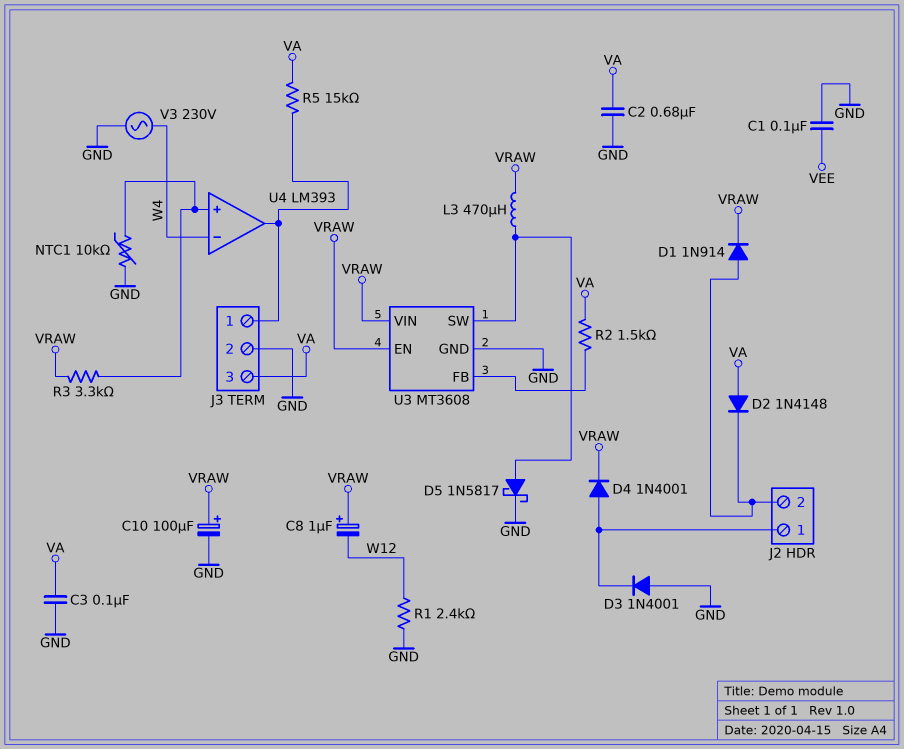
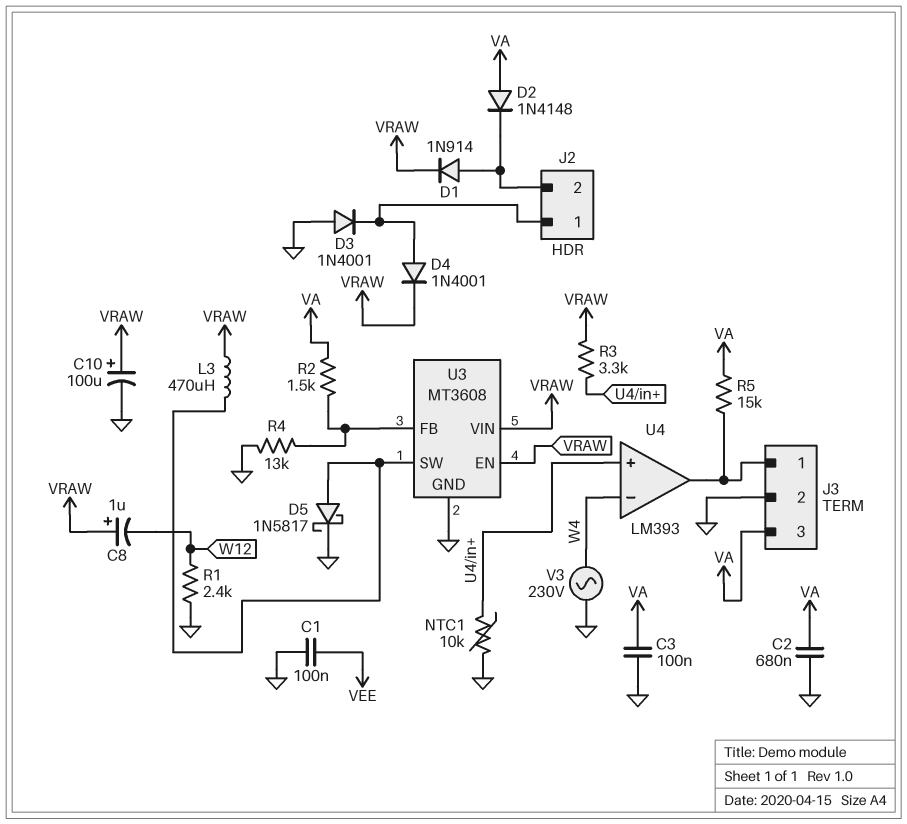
R4: none -> 13k (GND, U3/FB)

